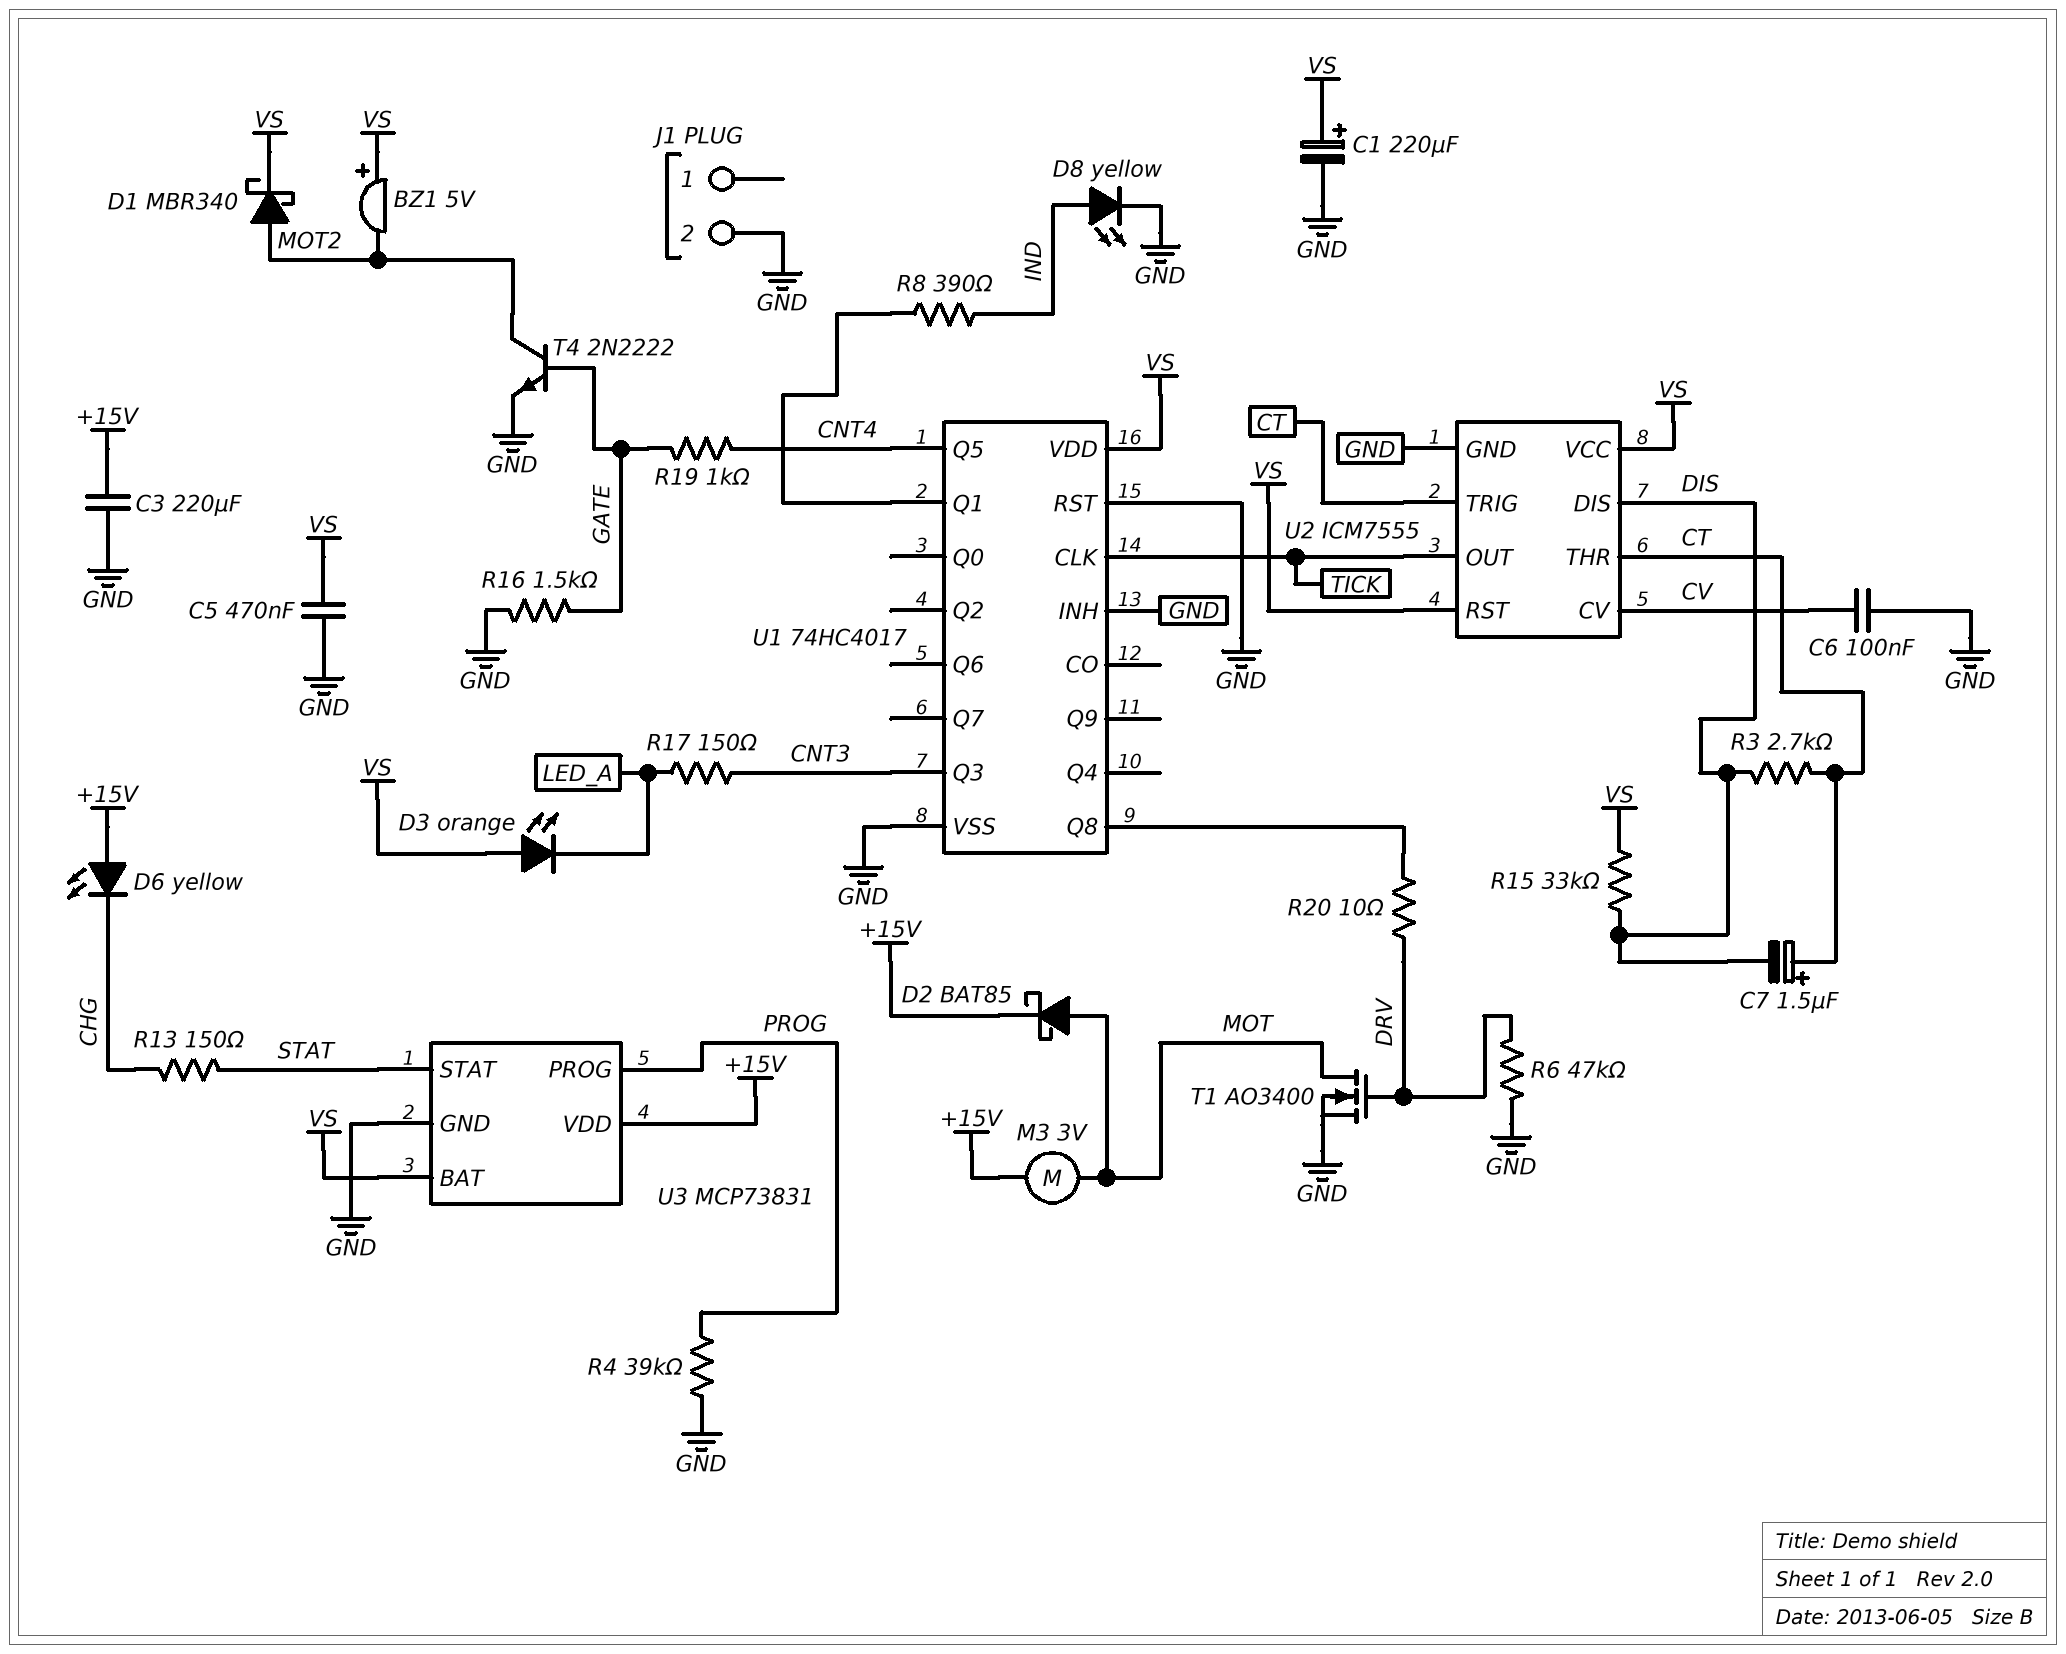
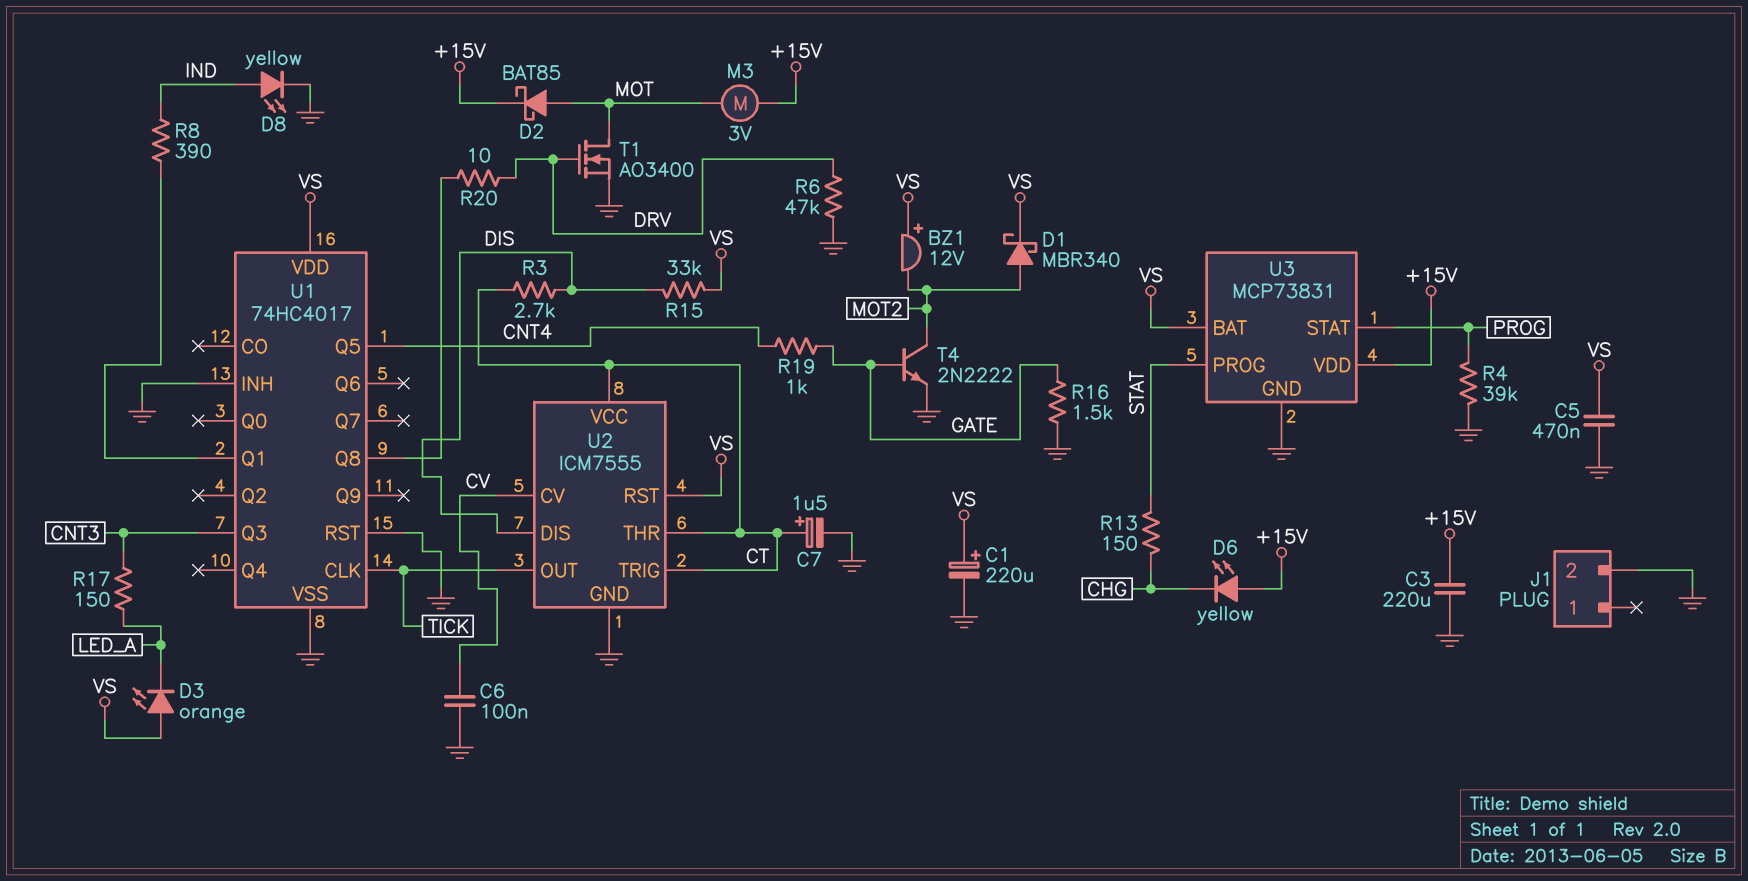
BZ1: buzzer 5V (plus VS, minus MOT2) -> buzzer 12V (plus VS, minus MOT2)
C7: 1.5uF (plus CT, minus DIS) -> 1.5uF (plus CT, minus GND)
U2 pin VCC: VS -> CT
U3 pin PROG: PROG -> STAT
U3 pin STAT: STAT -> PROG

